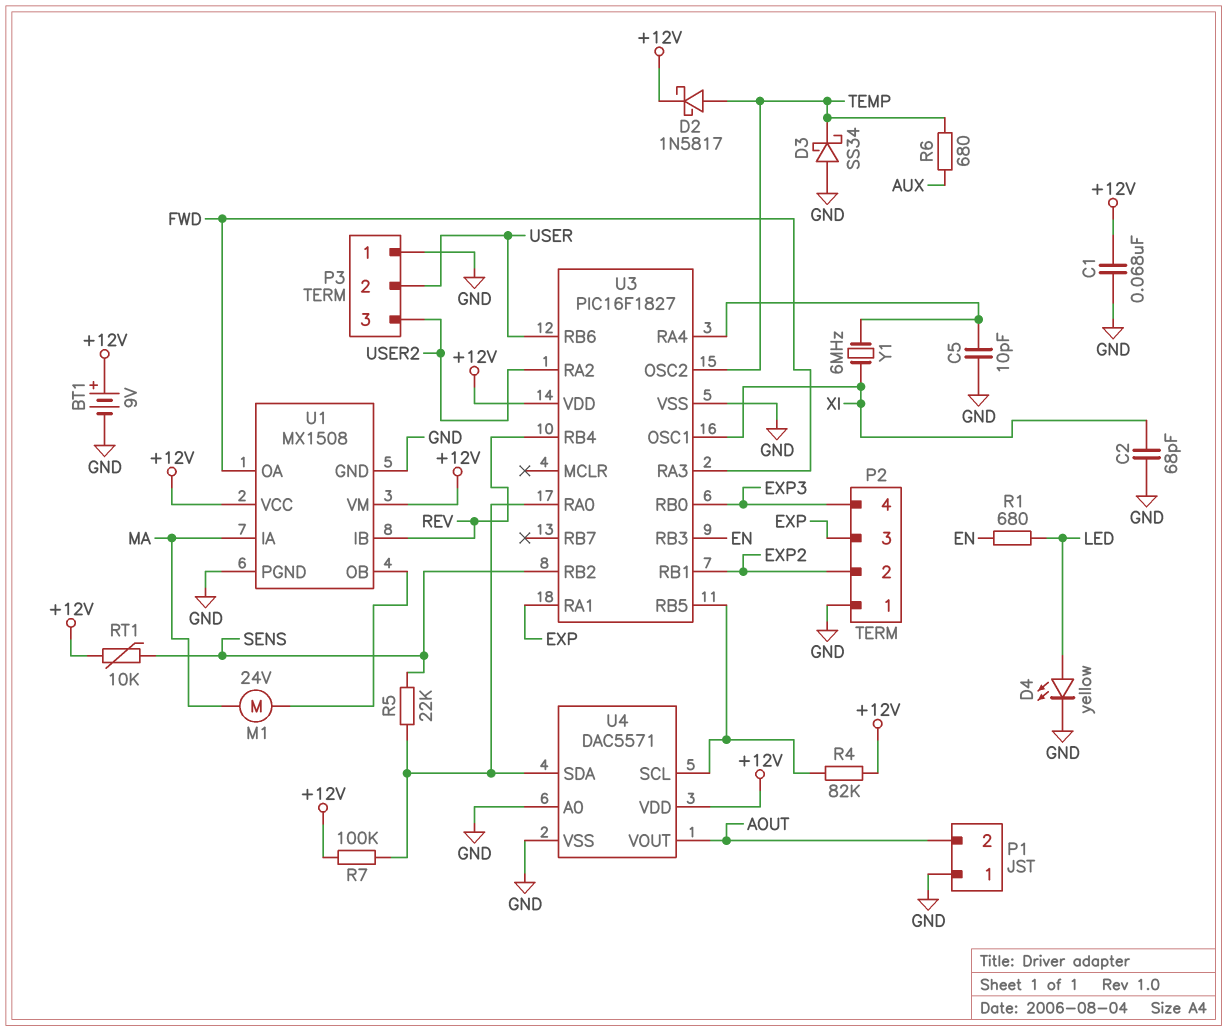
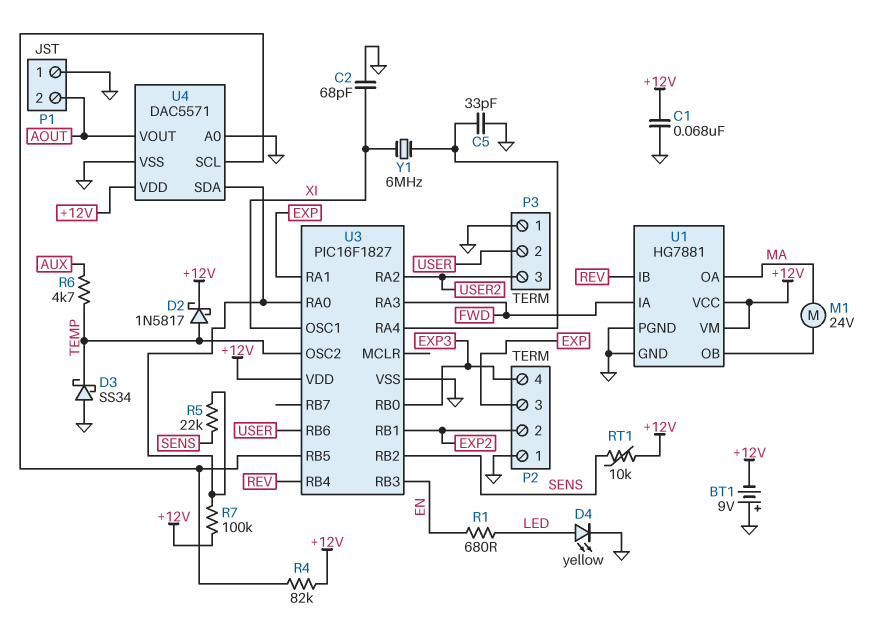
BT1: 9V (plus +12V, minus GND) -> 9V (plus GND, minus +12V)
C5: 10pF (GND, U3/RA4) -> 33pF (GND, U3/RA4)
R6: 680 (AUX, TEMP) -> 4.7k (AUX, TEMP)
U1: MX1508 -> HG7881
U1 pin IA: MA -> FWD
U1 pin OA: FWD -> MA

